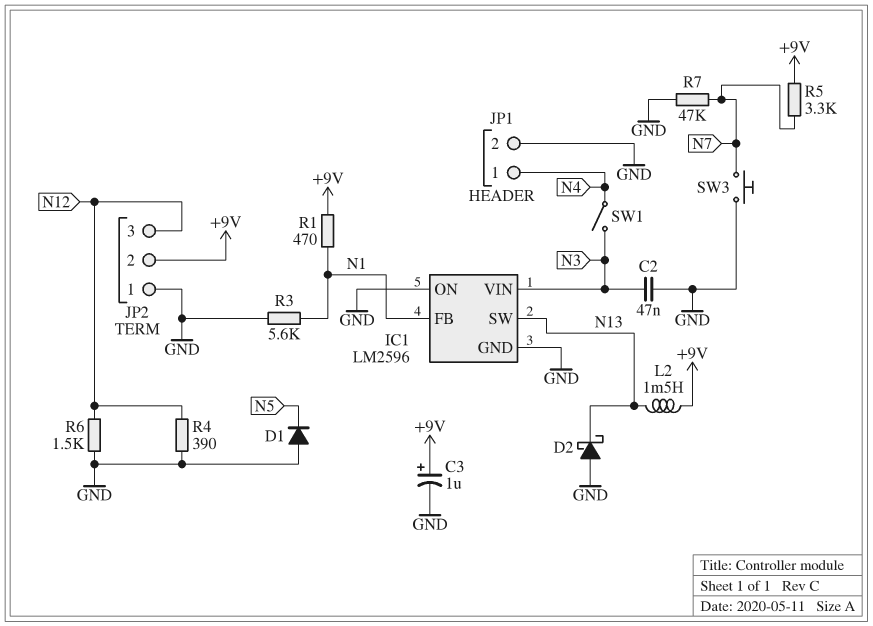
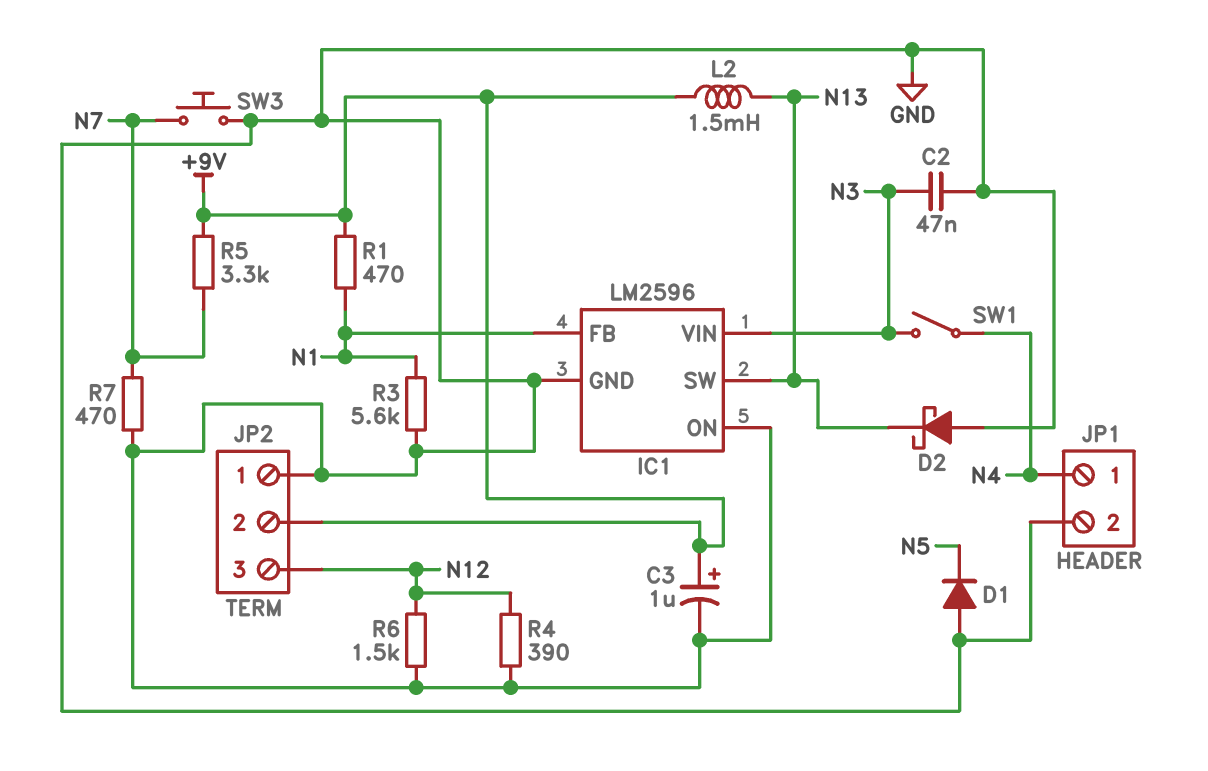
R7: 47k (GND, N7) -> 470 (GND, N7)

